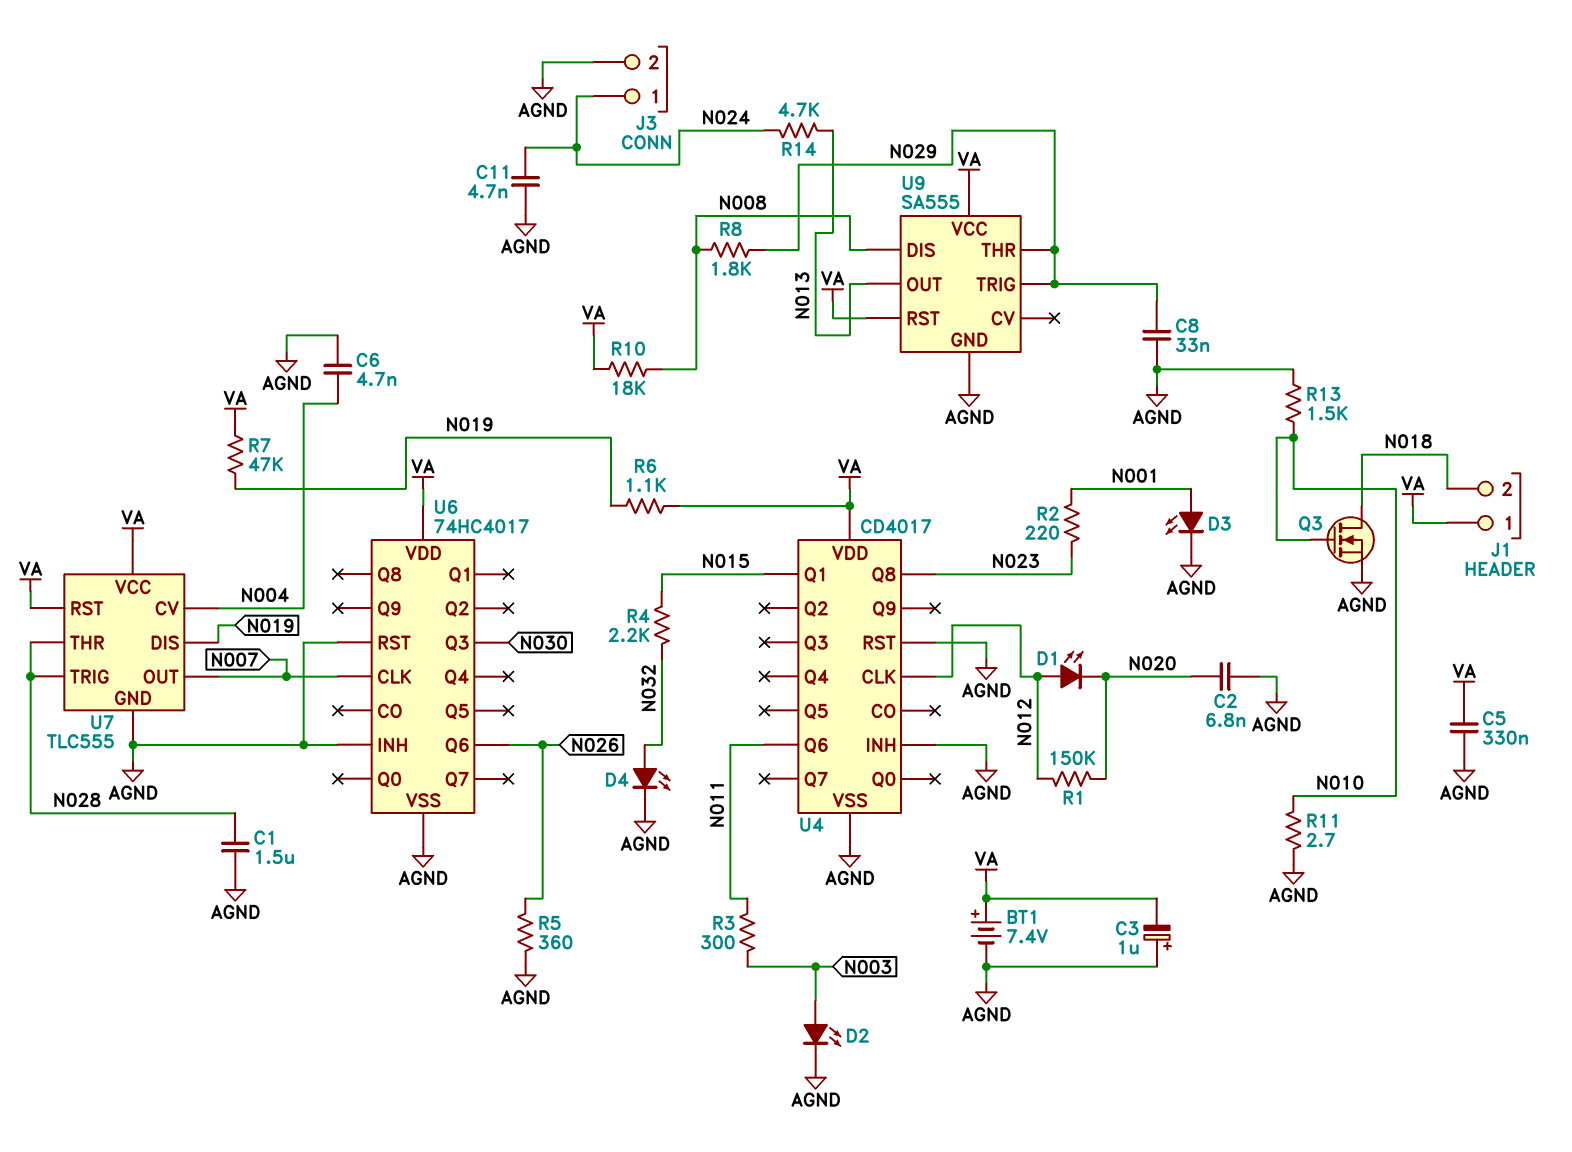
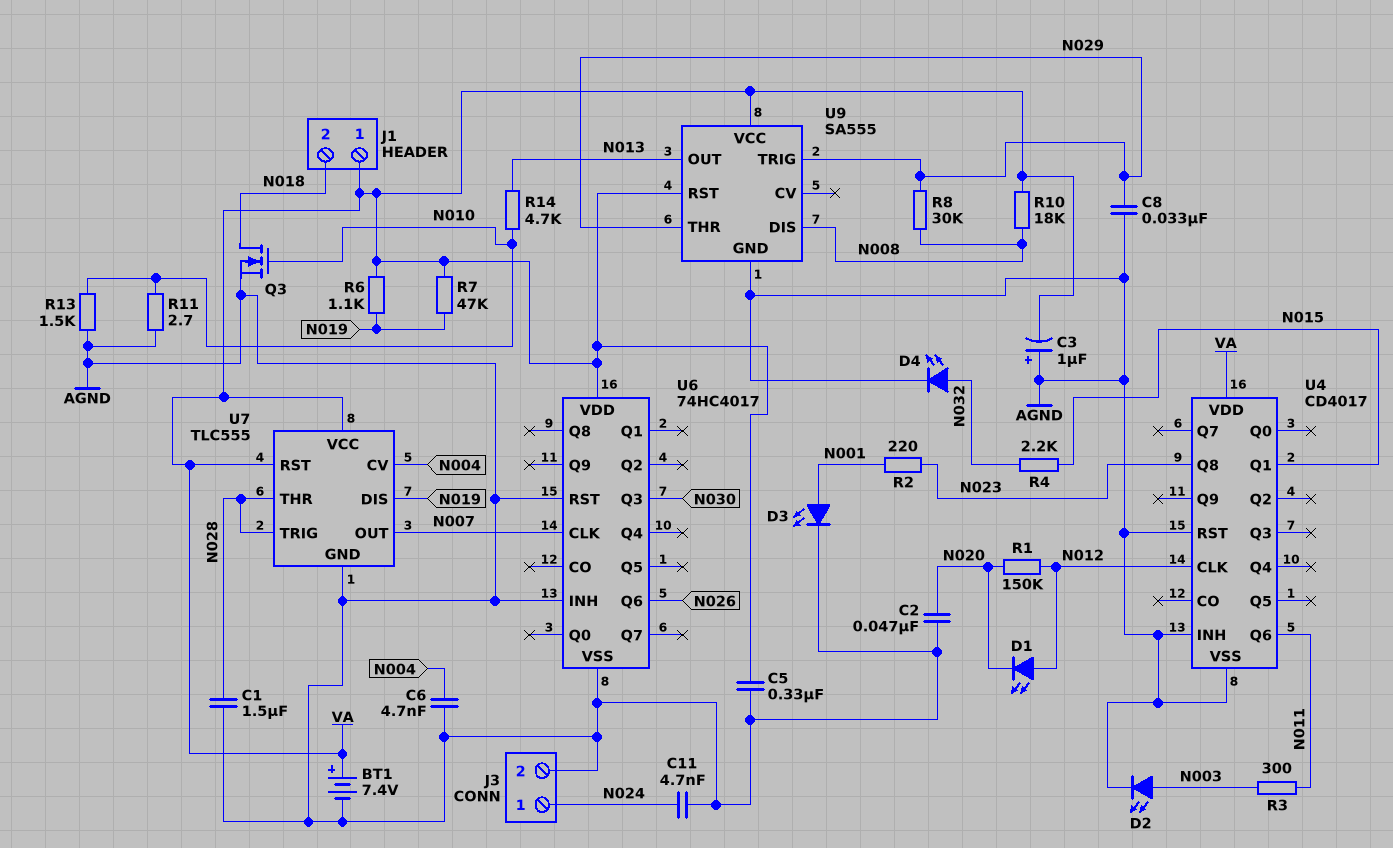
C2: 6.8nF (AGND, N020) -> 47nF (AGND, N020)
R5: 360 (AGND, N026) -> none
R8: 1.8k (N008, N029) -> 30k (N008, N029)
R14: 4.7k (N013, N024) -> 4.7k (N010, N013)

